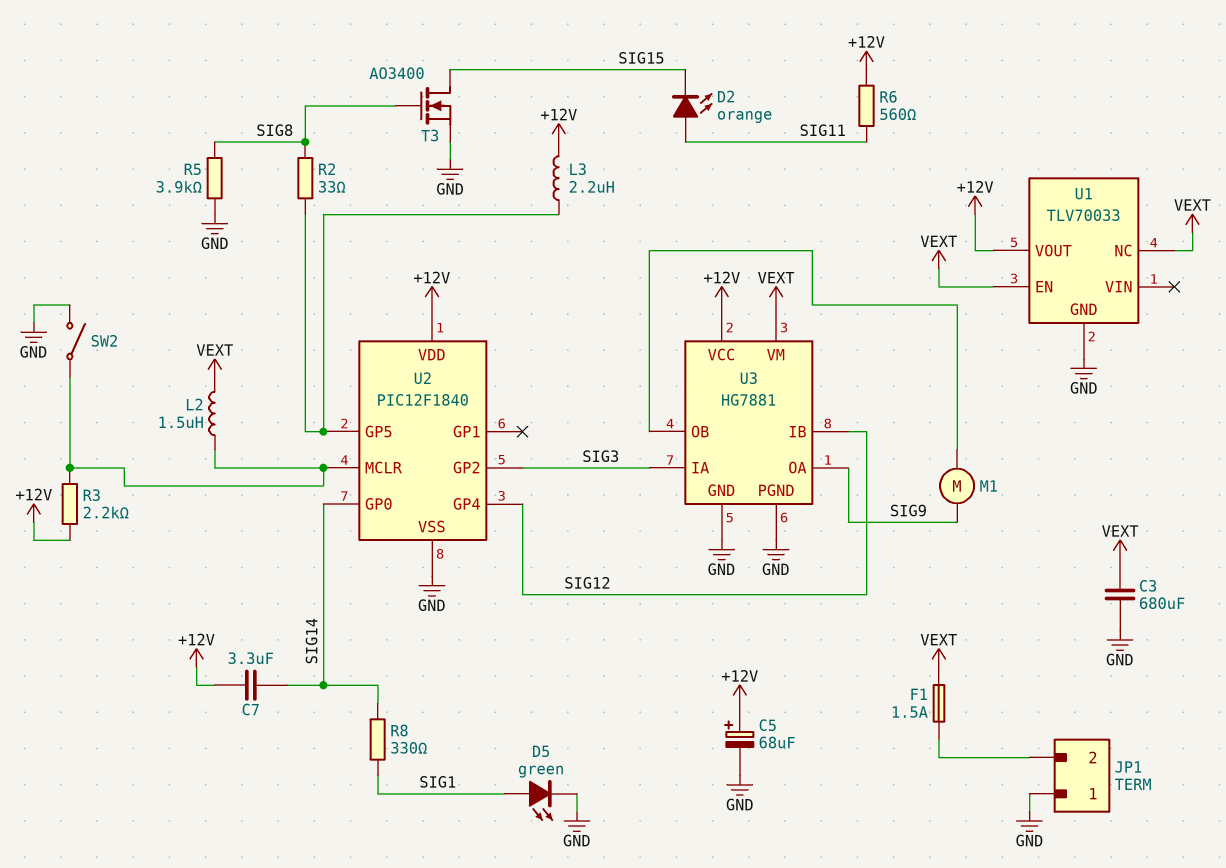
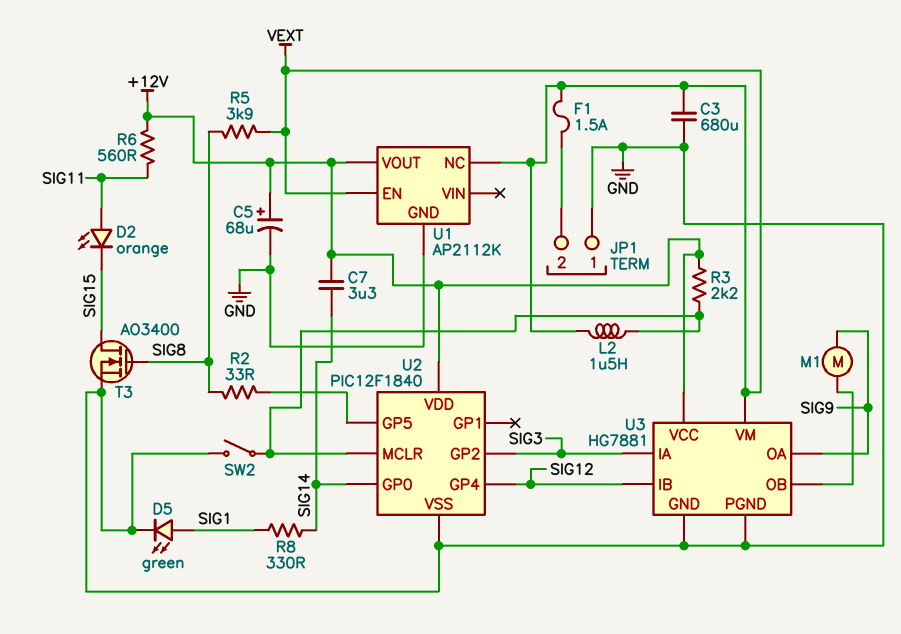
L3: 2.2uH (+12V, U2/GP5) -> none
R5: 3.9k (GND, SIG8) -> 3.9k (SIG8, VEXT)
U1: TLV70033 -> AP2112K

